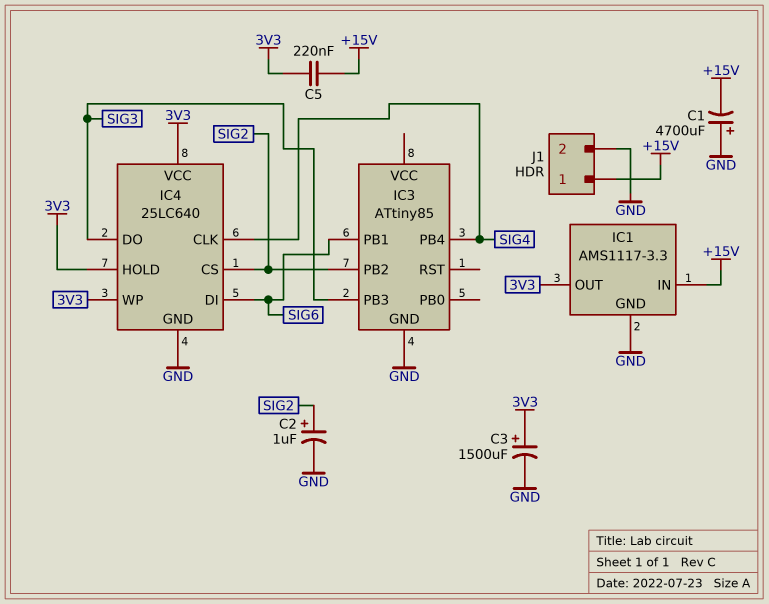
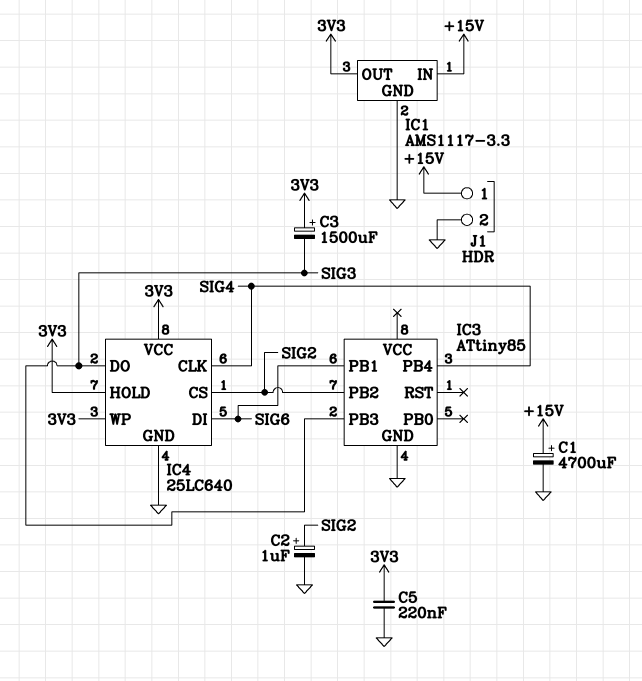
C1: 4700uF (plus GND, minus +15V) -> 4700uF (plus +15V, minus GND)
C3: 1500uF (plus 3V3, minus GND) -> 1500uF (plus 3V3, minus SIG3)
C5: 220nF (+15V, 3V3) -> 220nF (3V3, GND)

